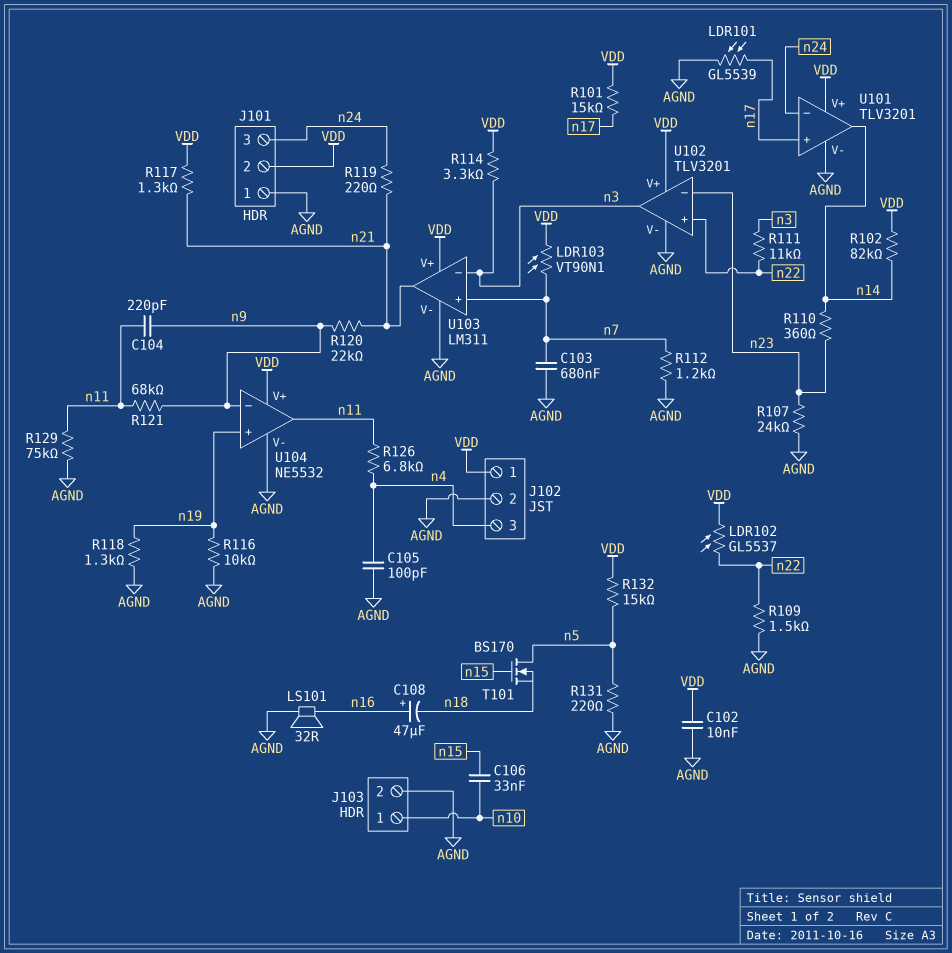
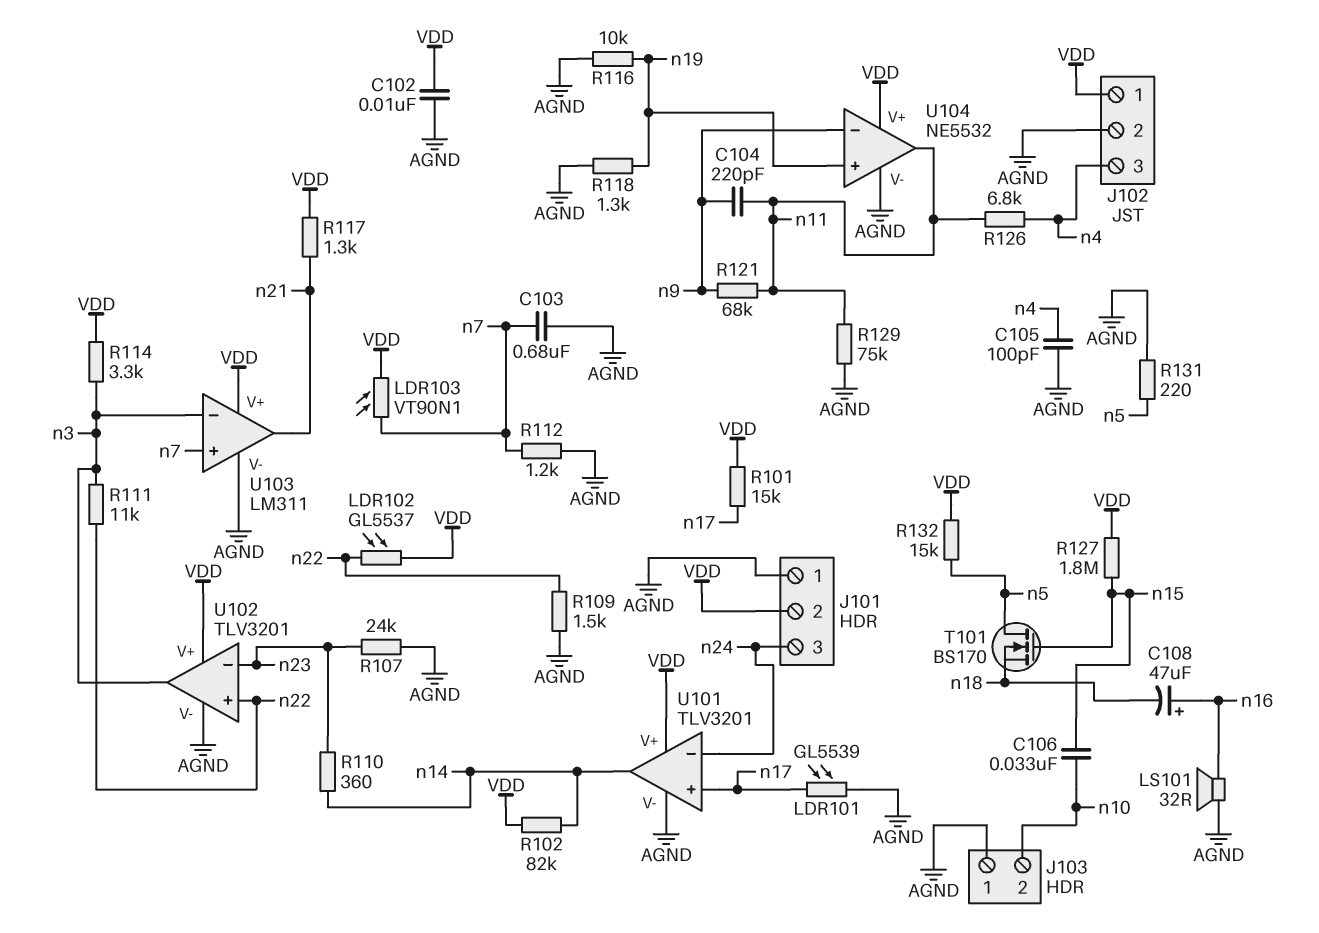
J103 pin 1: n10 -> AGND
J103 pin 2: AGND -> n10
R119: 220 (n21, n24) -> none
R120: 22k (n9, n21) -> none
R127: none -> 1.8M (VDD, n15)

